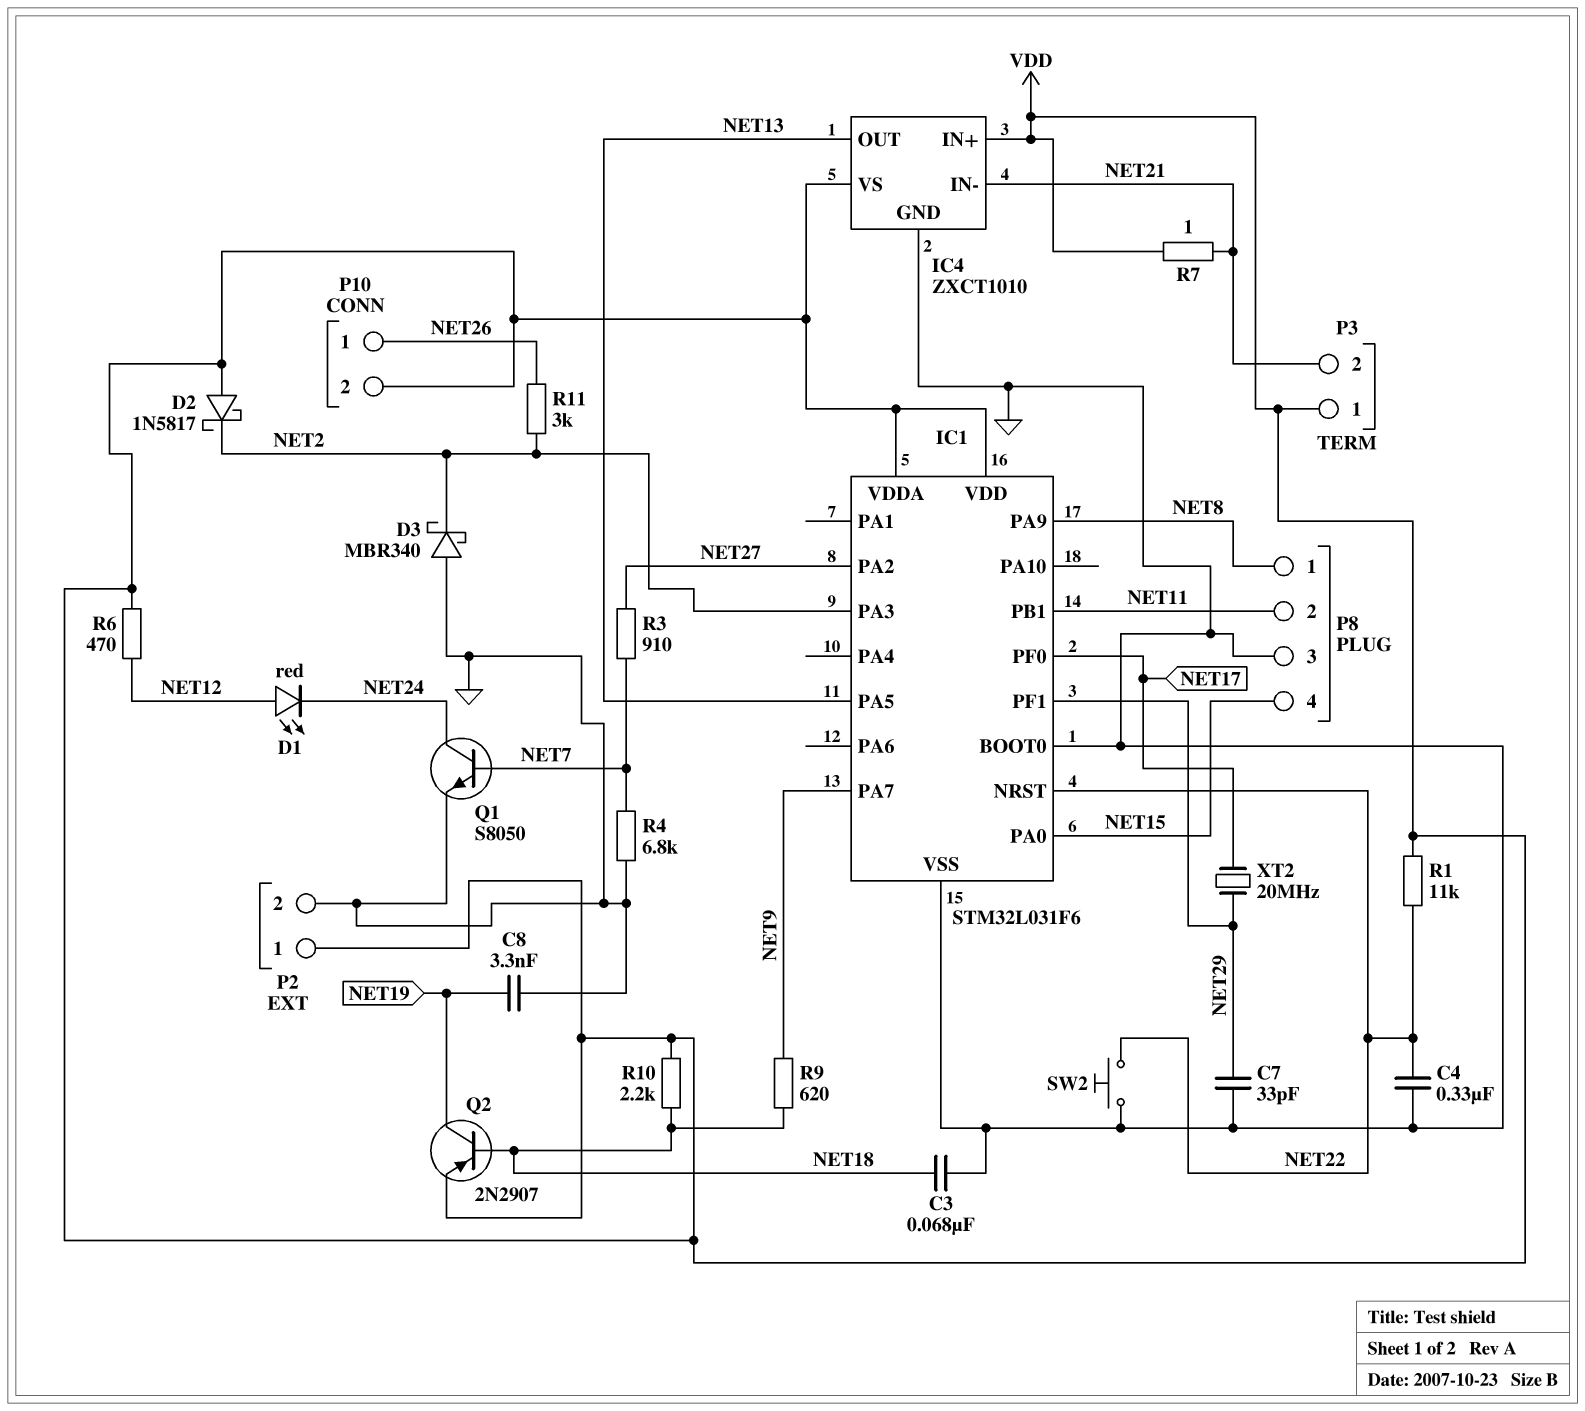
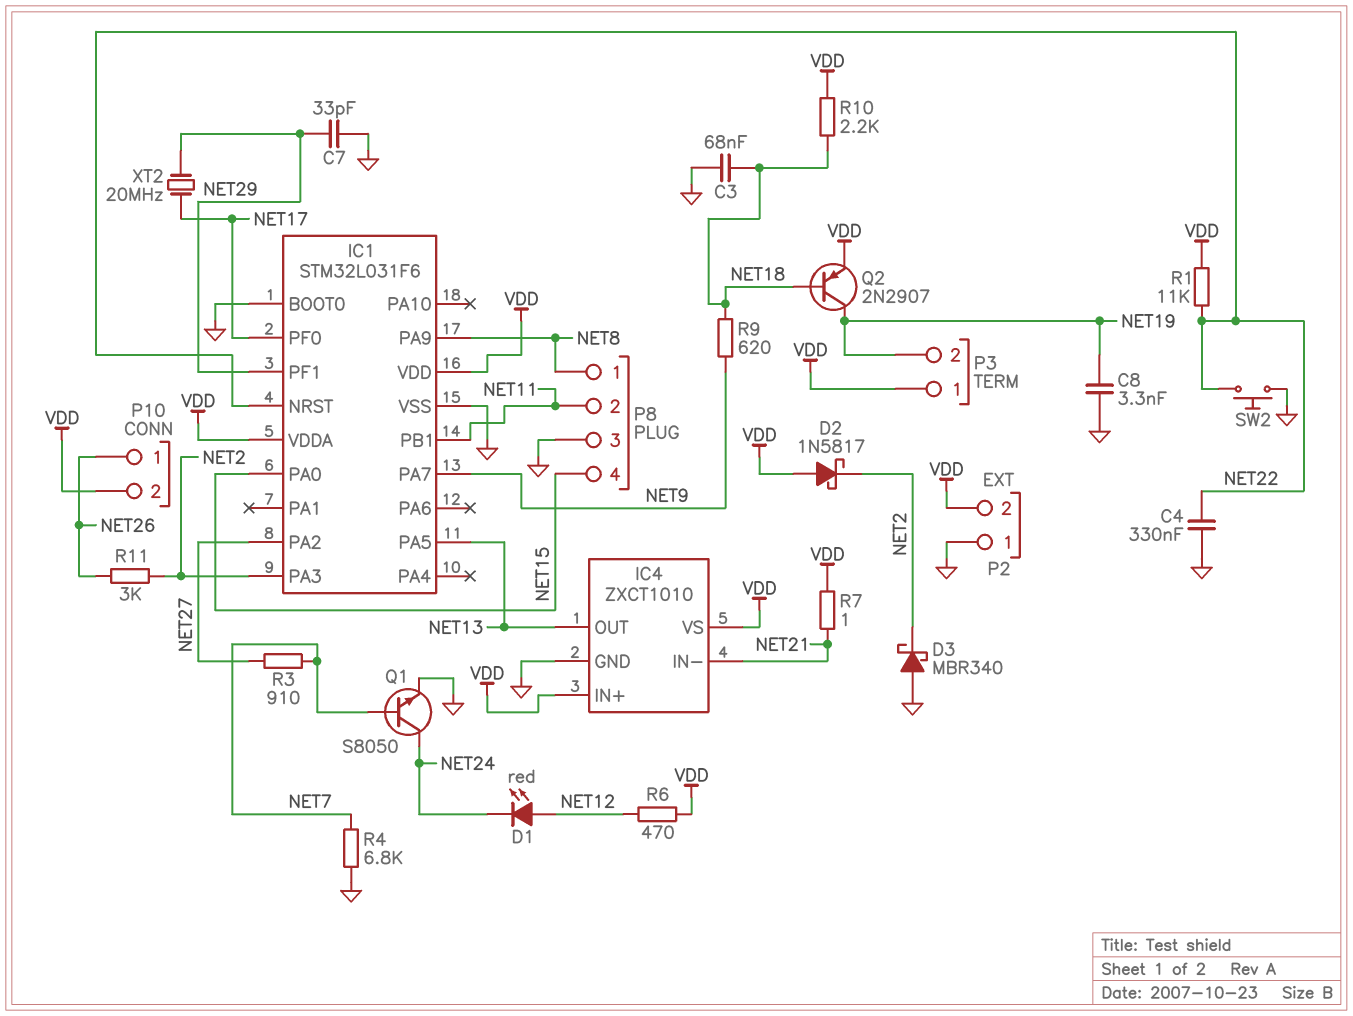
P2 pin 1: VDD -> GND
P2 pin 2: GND -> VDD
P3 pin 2: NET21 -> NET19

